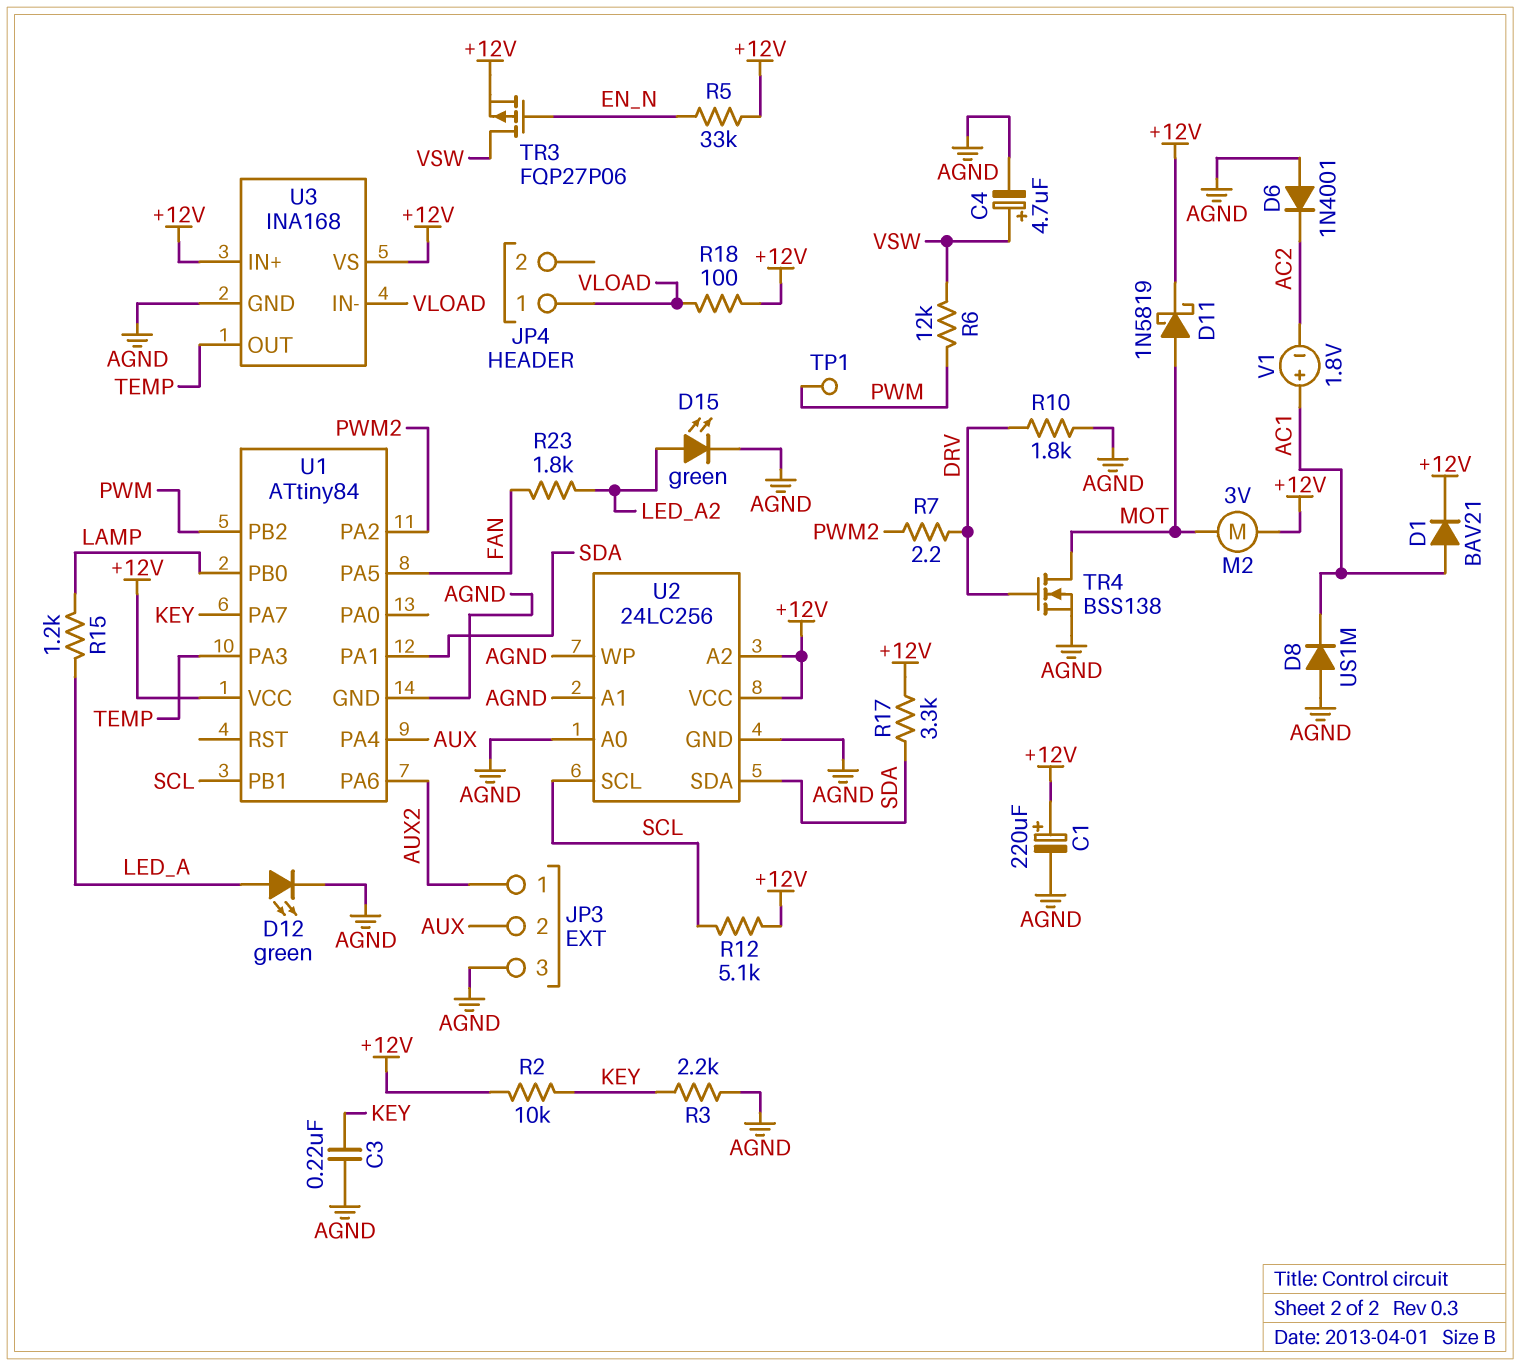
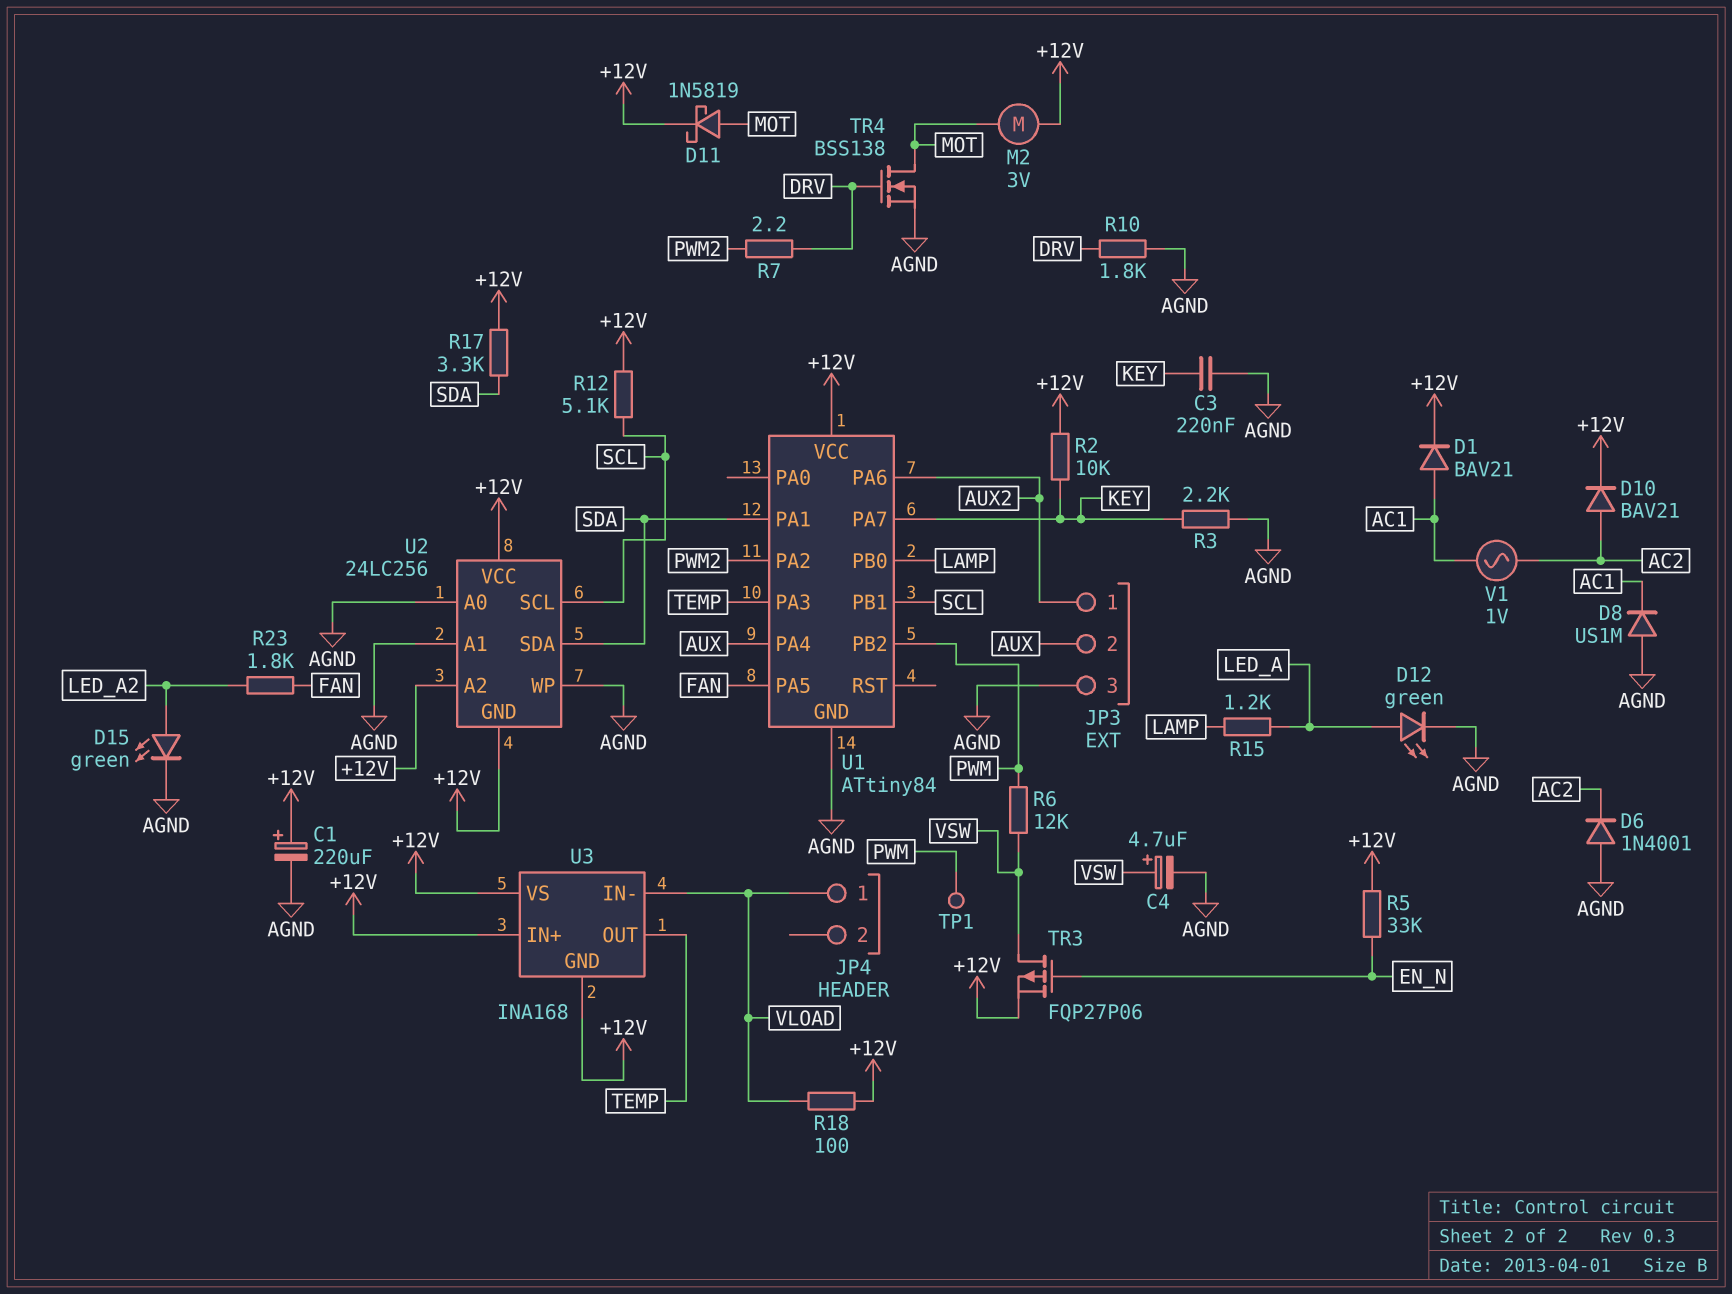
D10: none -> diode BAV21 (A AC2, K +12V)
U2 pin GND: AGND -> +12V
U3 pin GND: AGND -> +12V
V1: 1.8V (plus AC1, minus AC2) -> AC 1V (AC1, AC2)

